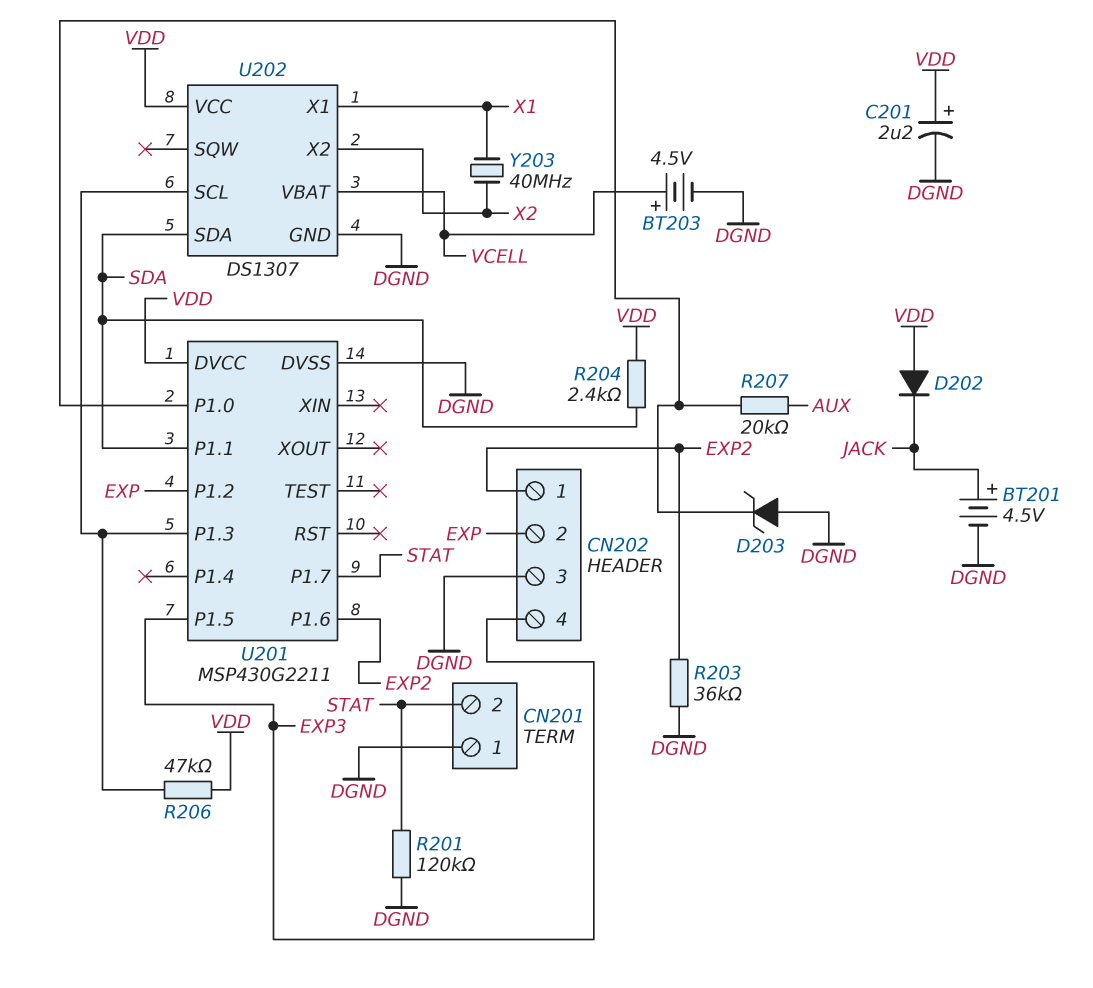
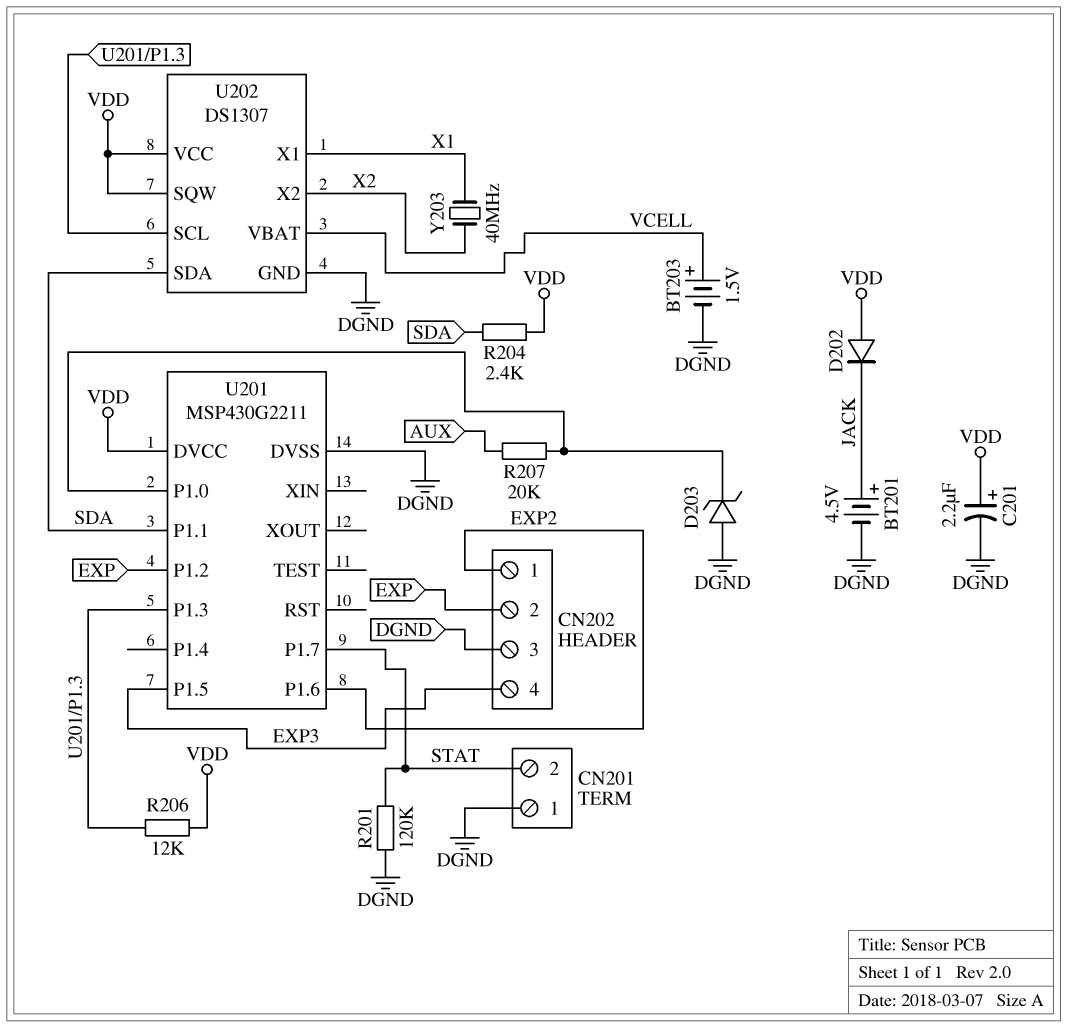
BT203: 4.5V (plus VCELL, minus DGND) -> 1.5V (plus VCELL, minus DGND)
R203: 36k (DGND, EXP2) -> none
R206: 47k (U201/P1.3, VDD) -> 12k (U201/P1.3, VDD)
U202 pin SQW: none -> VDD

